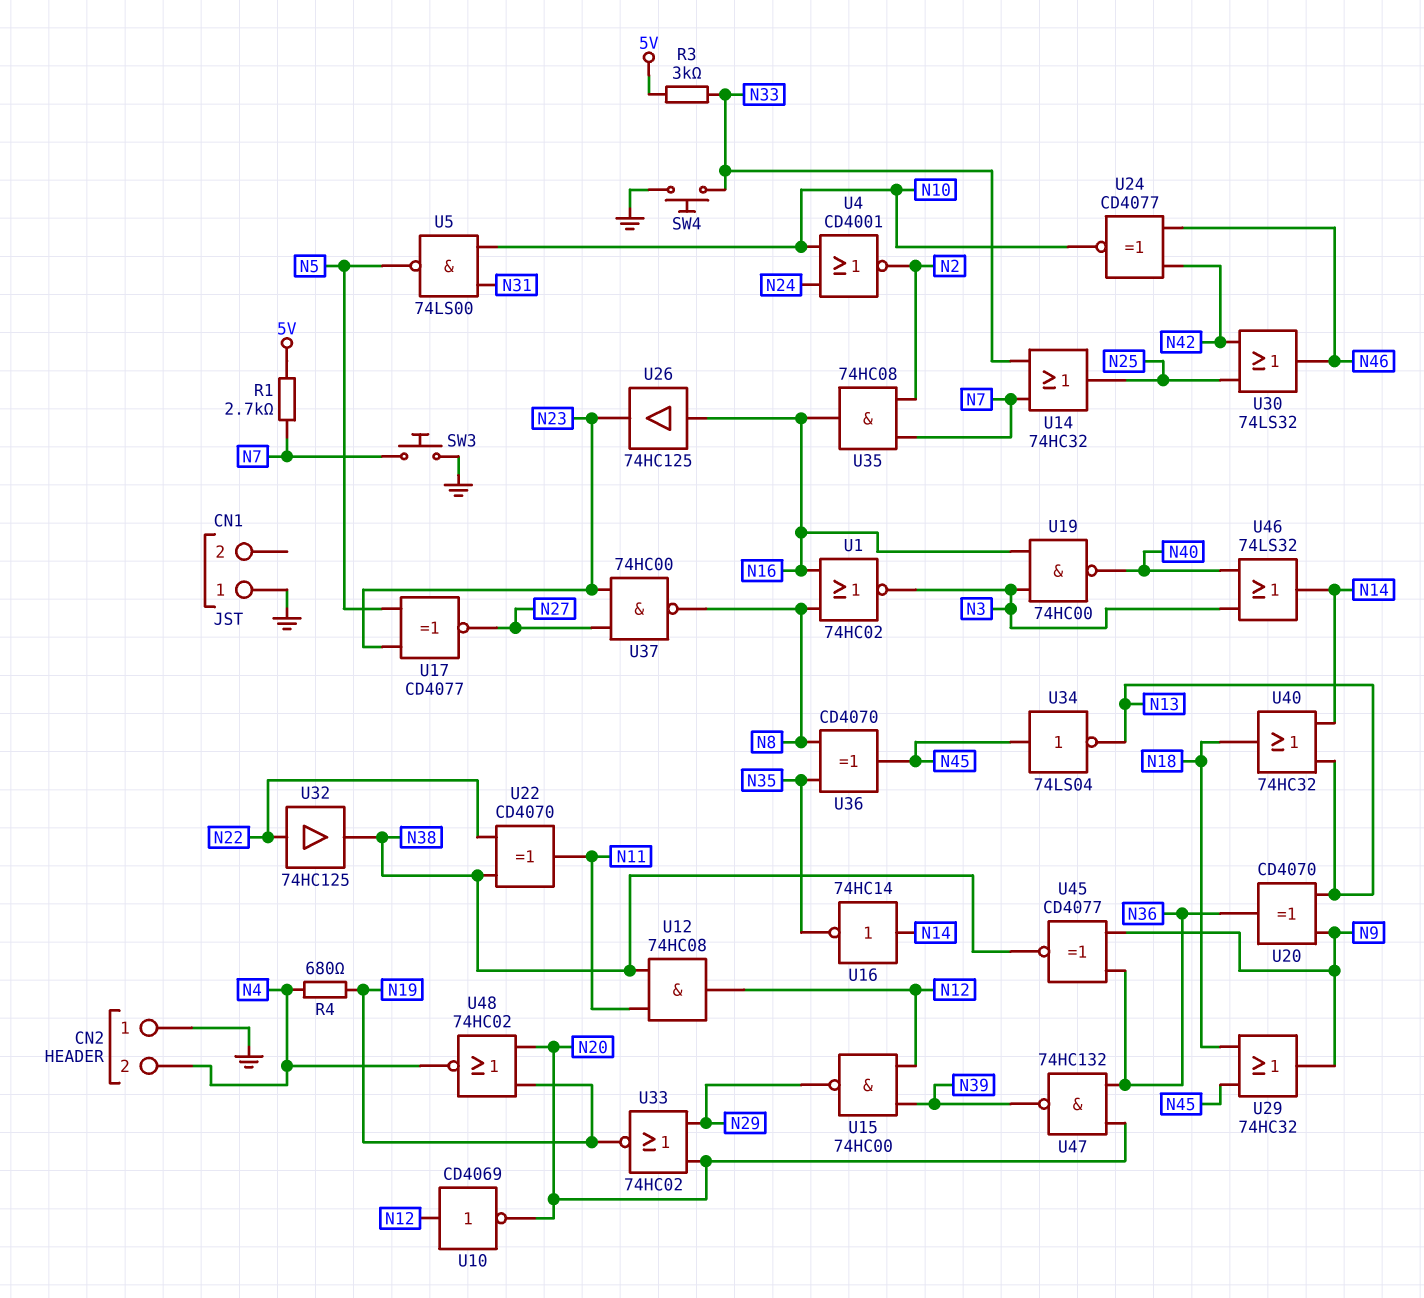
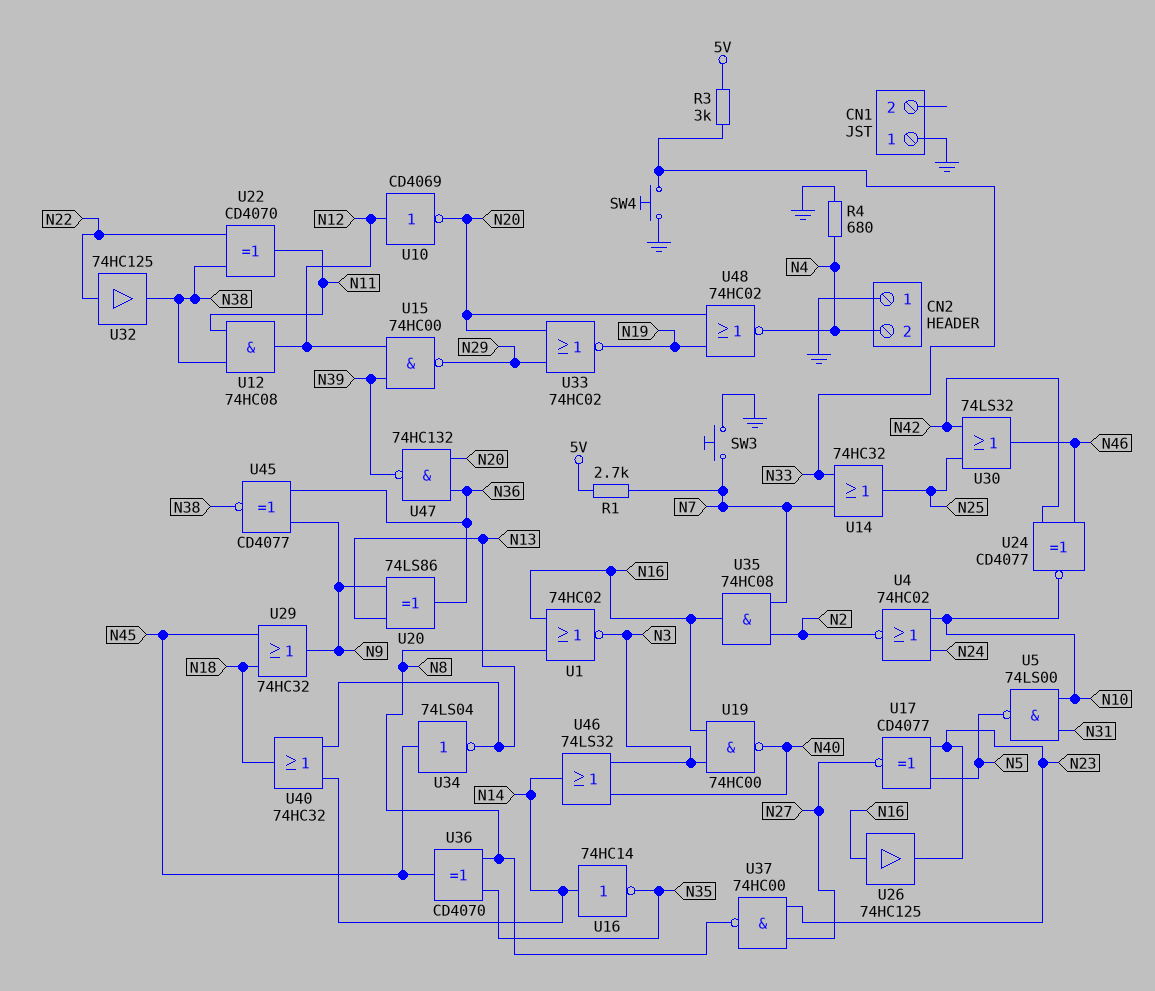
R4: 680 (N4, N19) -> 680 (GND, N4)
U4: NOR CD4001 (in N10, in N24, out N2) -> NOR 74HC02 (in N10, in N24, out N2)
U20: XOR CD4070 (in N9, in N13, out N36) -> XOR 74LS86 (in N9, in N13, out N36)

